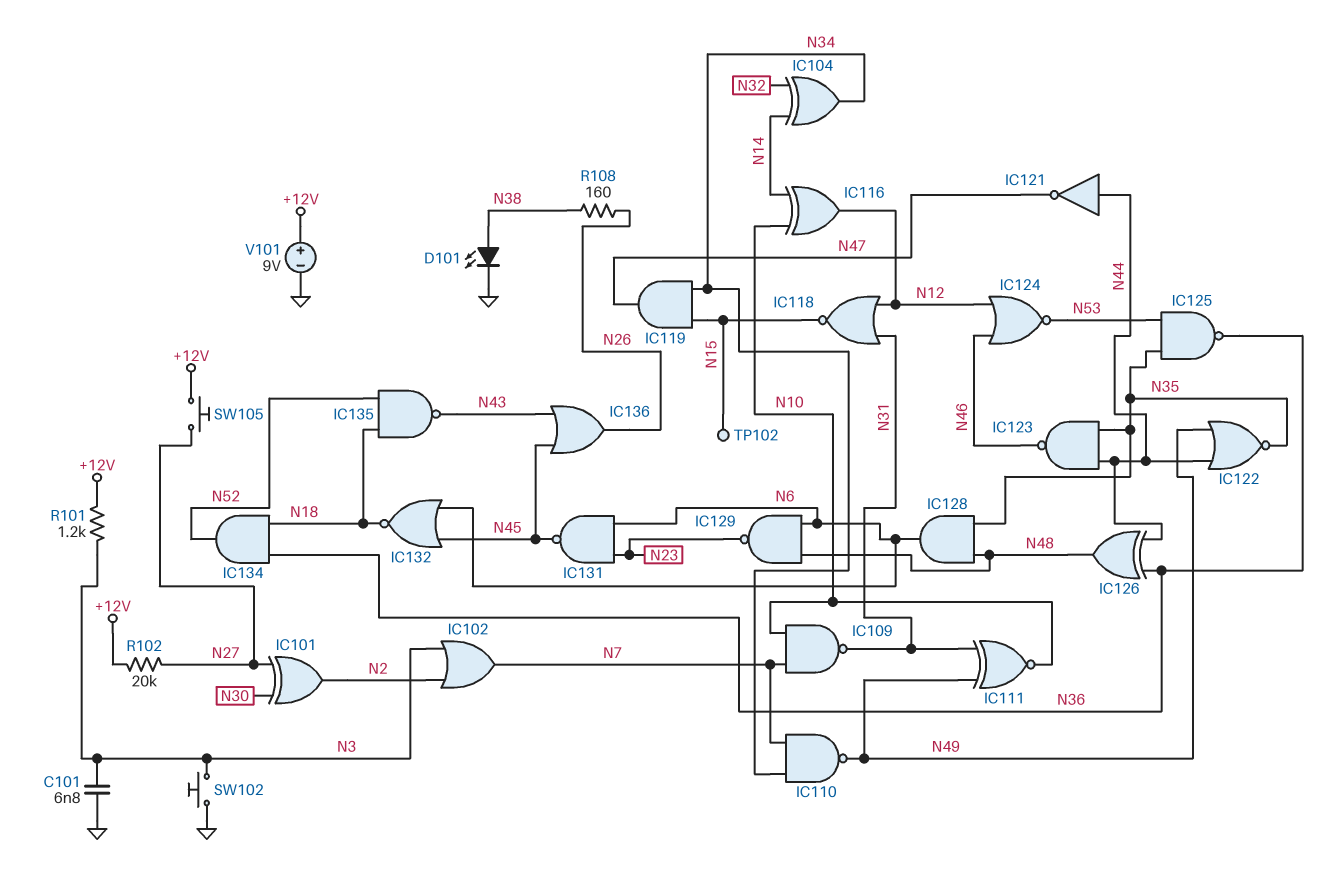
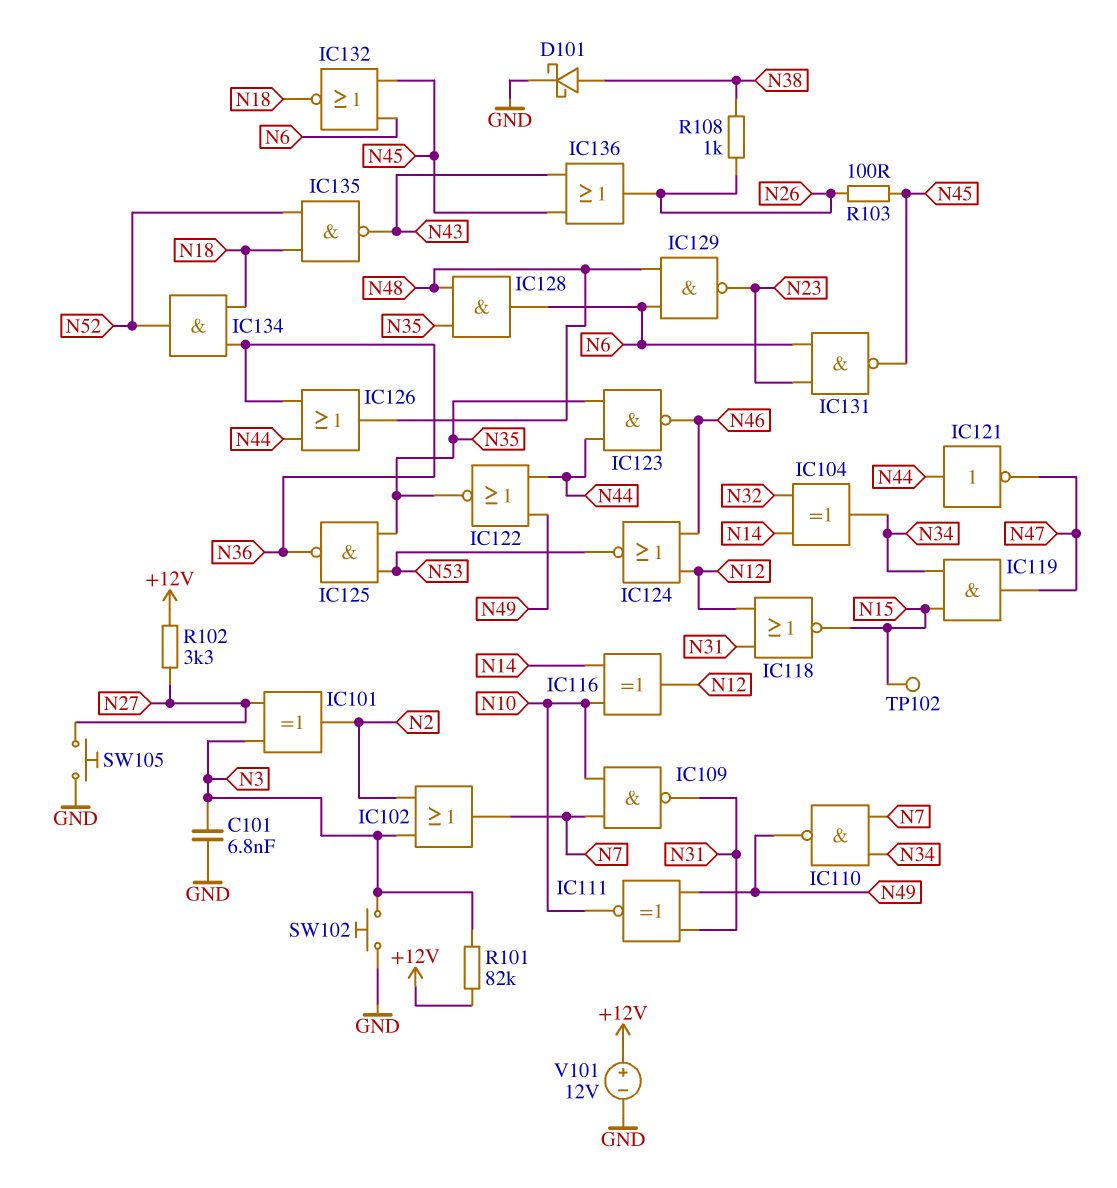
D101: LED (A N38, K GND) -> schottky (A N38, K GND)
IC101: XOR (in N27, in N30, out N2) -> XOR (in N3, in N27, out N2)
IC126: XOR (in N36, in N44, out N48) -> OR (in N36, in N44, out N48)
R101: 1.2k (+12V, N3) -> 82k (+12V, N3)
R102: 20k (+12V, N27) -> 3.3k (+12V, N27)
R103: none -> 100 (N26, N45)
R108: 160 (N26, N38) -> 1k (N26, N38)
SW105: button (+12V, N27) -> button (GND, N27)
V101: 9V (plus +12V, minus GND) -> 12V (plus +12V, minus GND)

